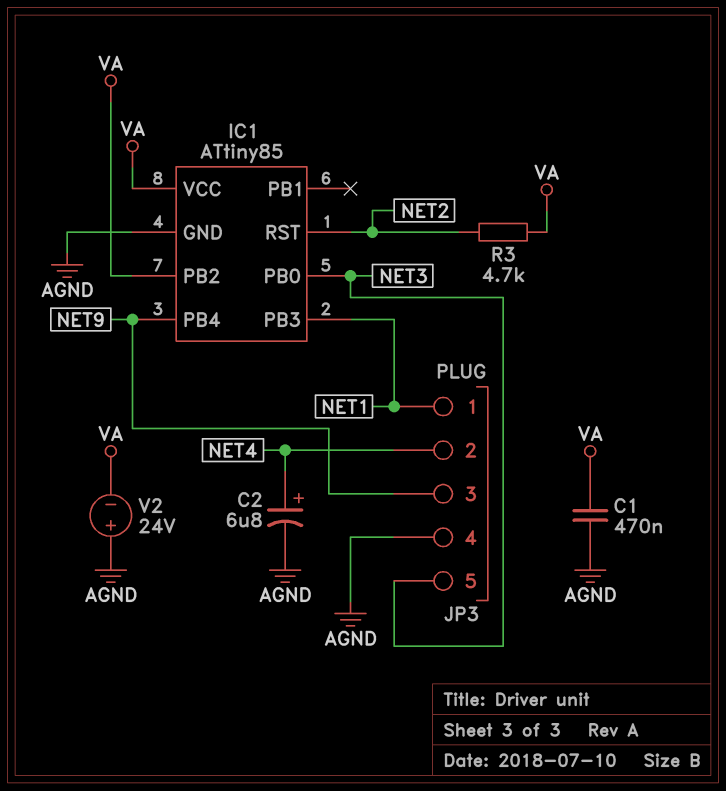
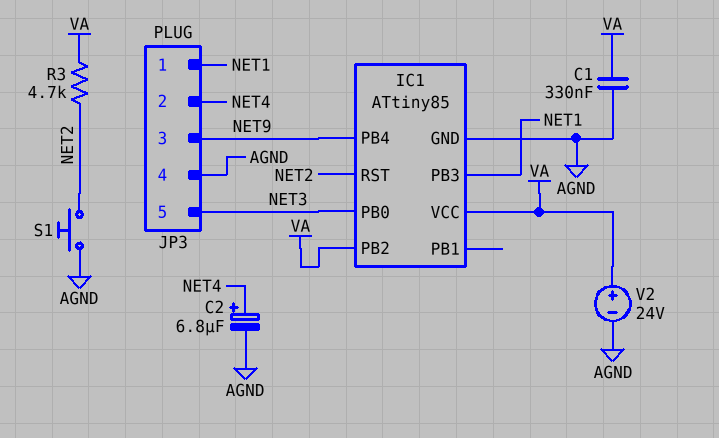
C1: 470nF (AGND, VA) -> 330nF (AGND, VA)
S1: none -> button (AGND, NET2)
V2: 24V (plus AGND, minus VA) -> 24V (plus VA, minus AGND)

